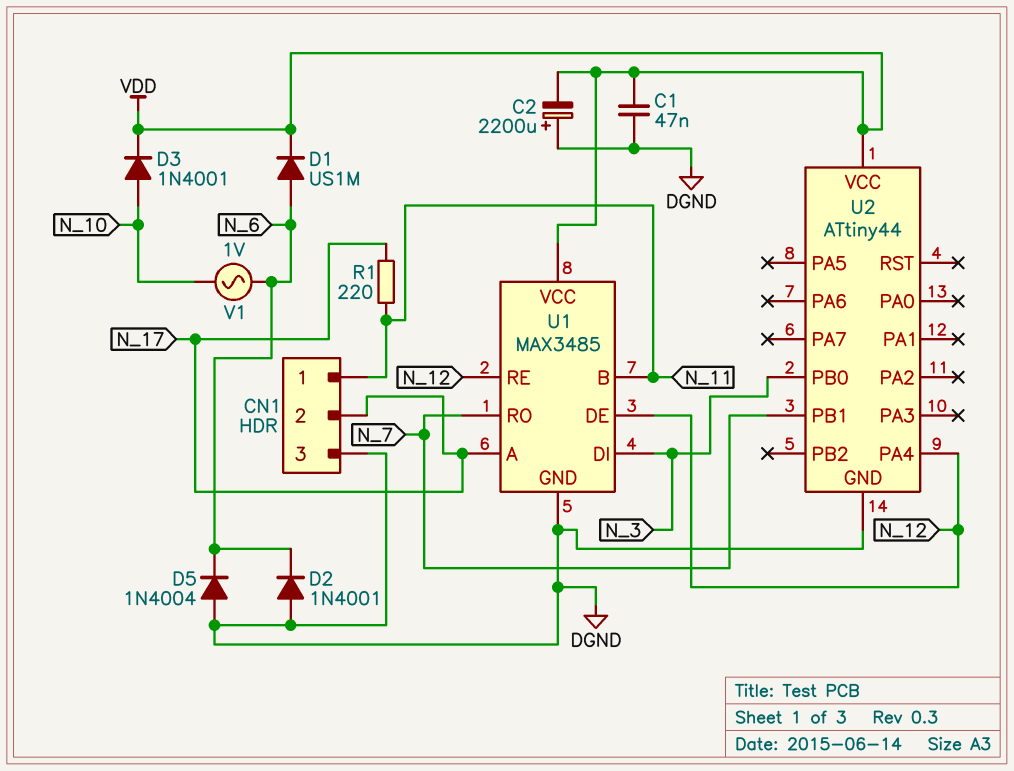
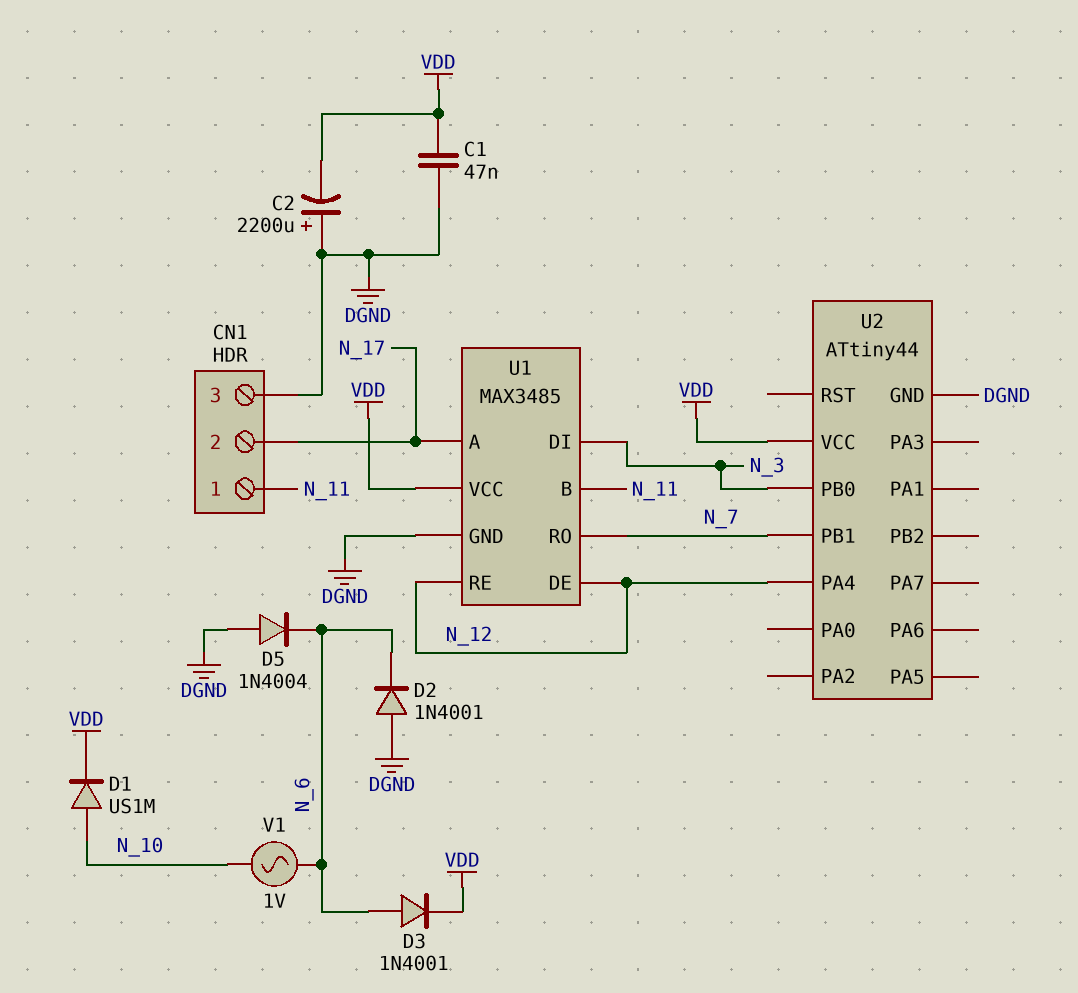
D1: diode US1M (A N_6, K VDD) -> diode US1M (A N_10, K VDD)
D3: diode 1N4001 (A N_10, K VDD) -> diode 1N4001 (A N_6, K VDD)
R1: 220 (N_11, N_17) -> none

